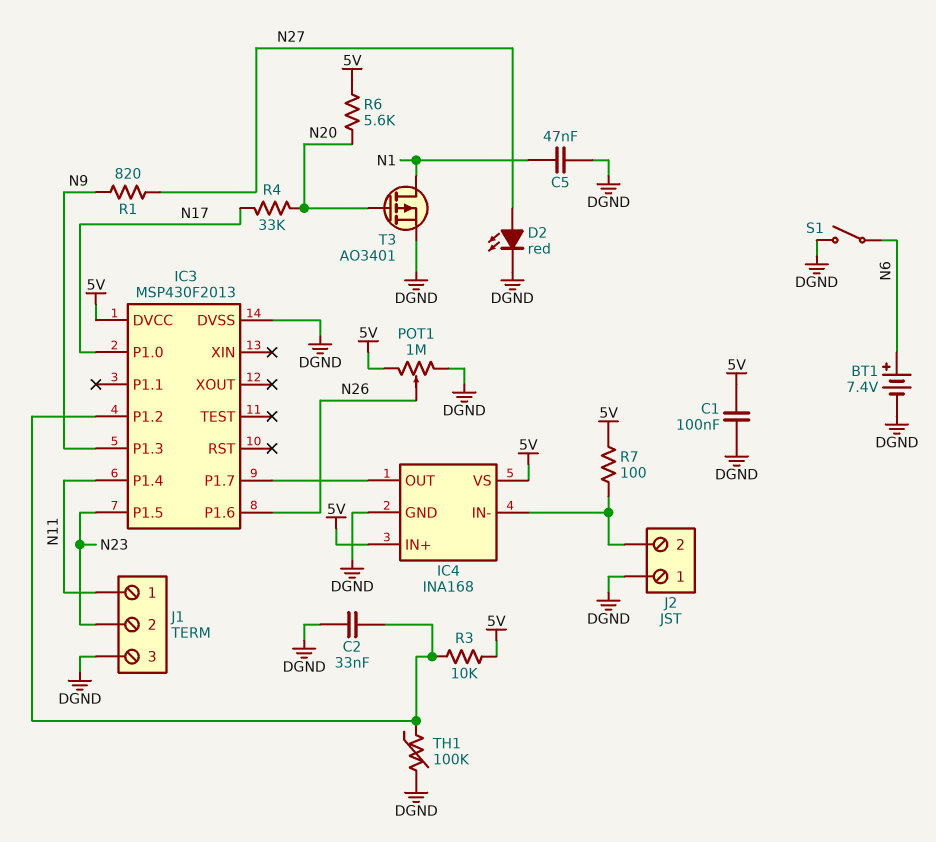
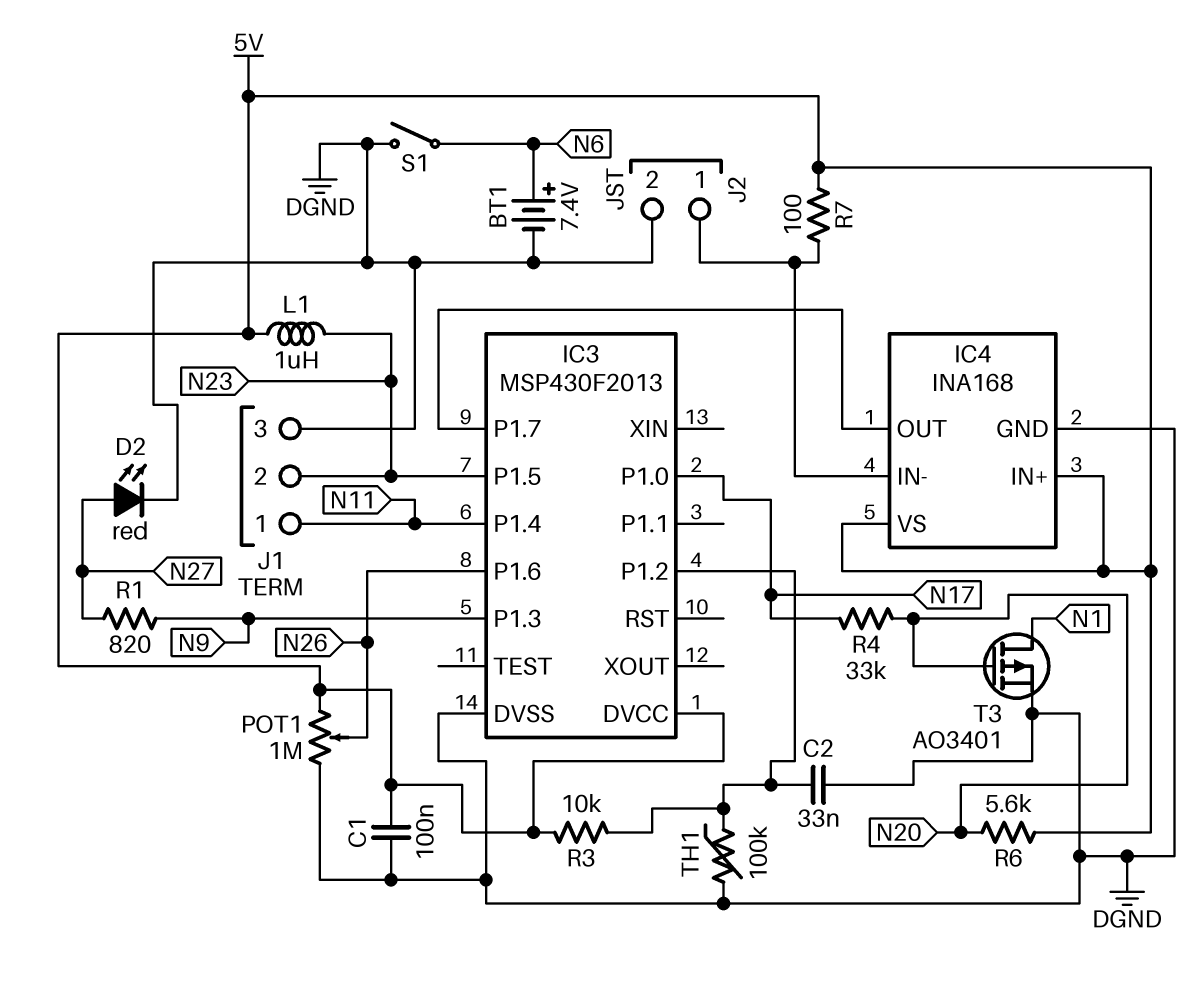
C5: 47nF (DGND, N1) -> none
J2 pin 1: DGND -> IC4/IN-
J2 pin 2: IC4/IN- -> DGND
L1: none -> 1uH (5V, N23)

